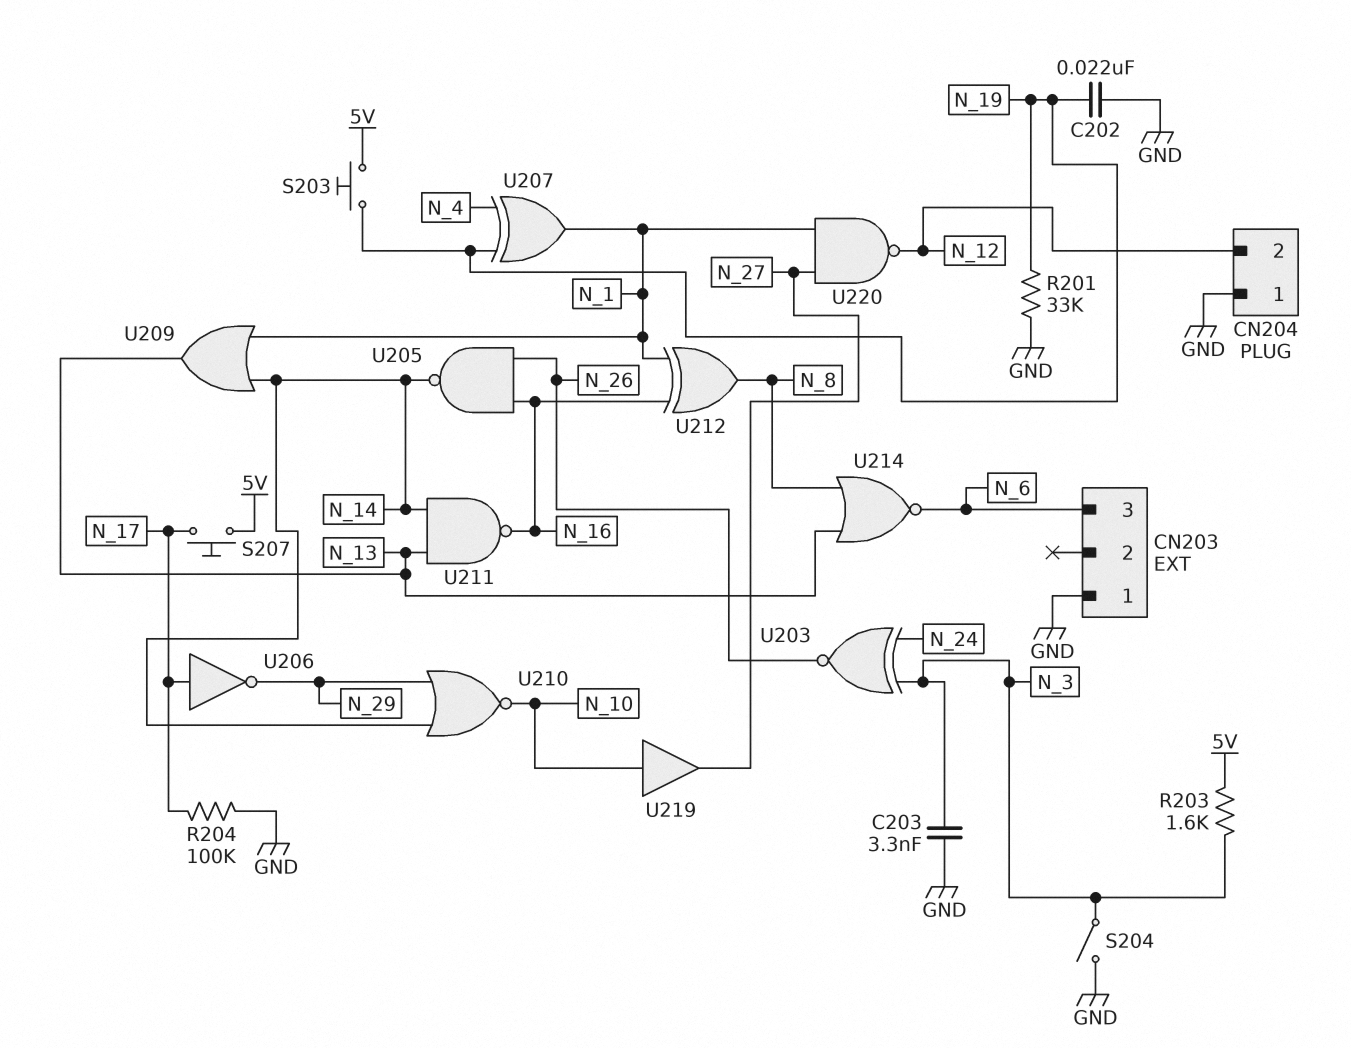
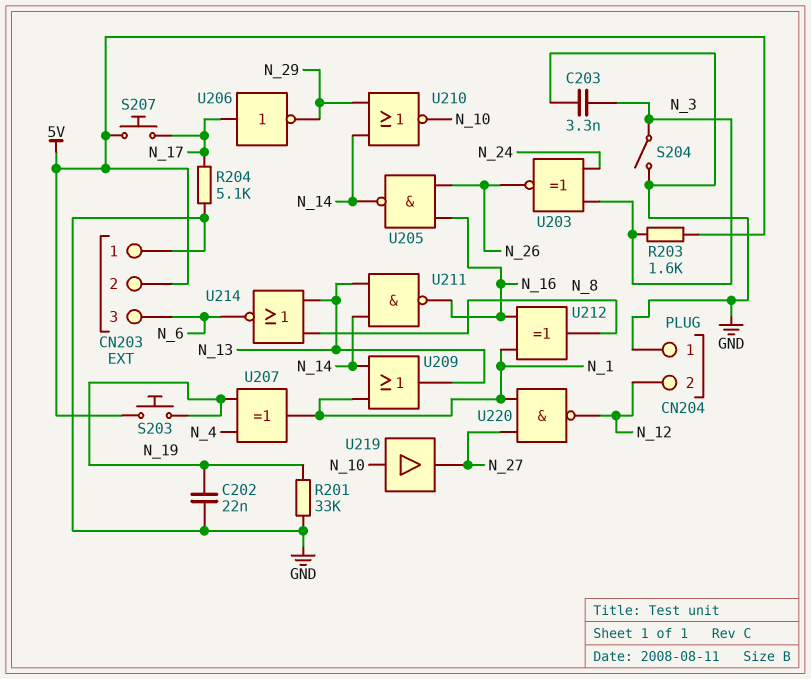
CN203 pin 2: none -> 5V
R204: 100k (GND, N_17) -> 5.1k (GND, N_17)

